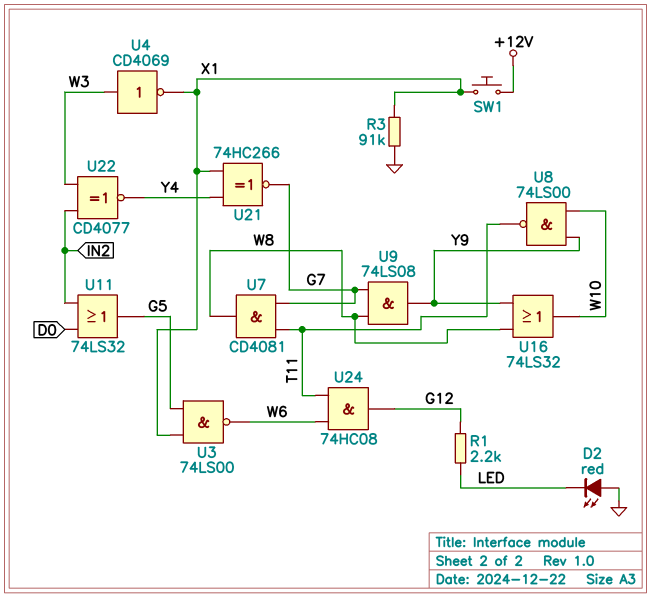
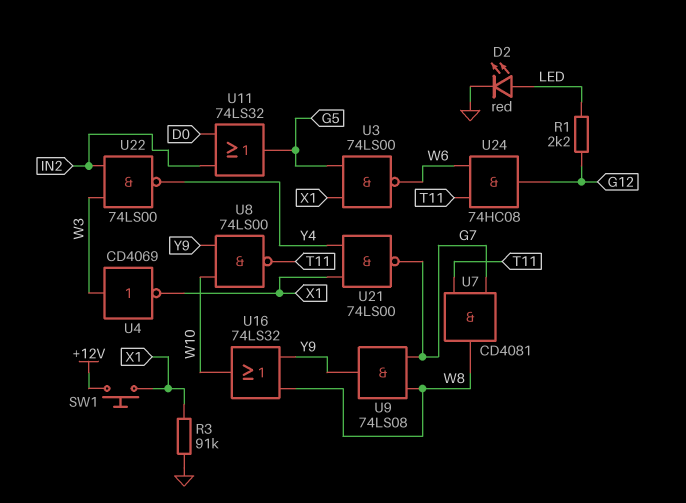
D2: LED red (A GND, K LED) -> LED red (A LED, K GND)
U21: XNOR 74HC266 (in X1, in Y4, out G7) -> NAND 74LS00 (in X1, in Y4, out G7)
U22: XNOR CD4077 (in IN2, in W3, out Y4) -> NAND 74LS00 (in IN2, in W3, out Y4)

